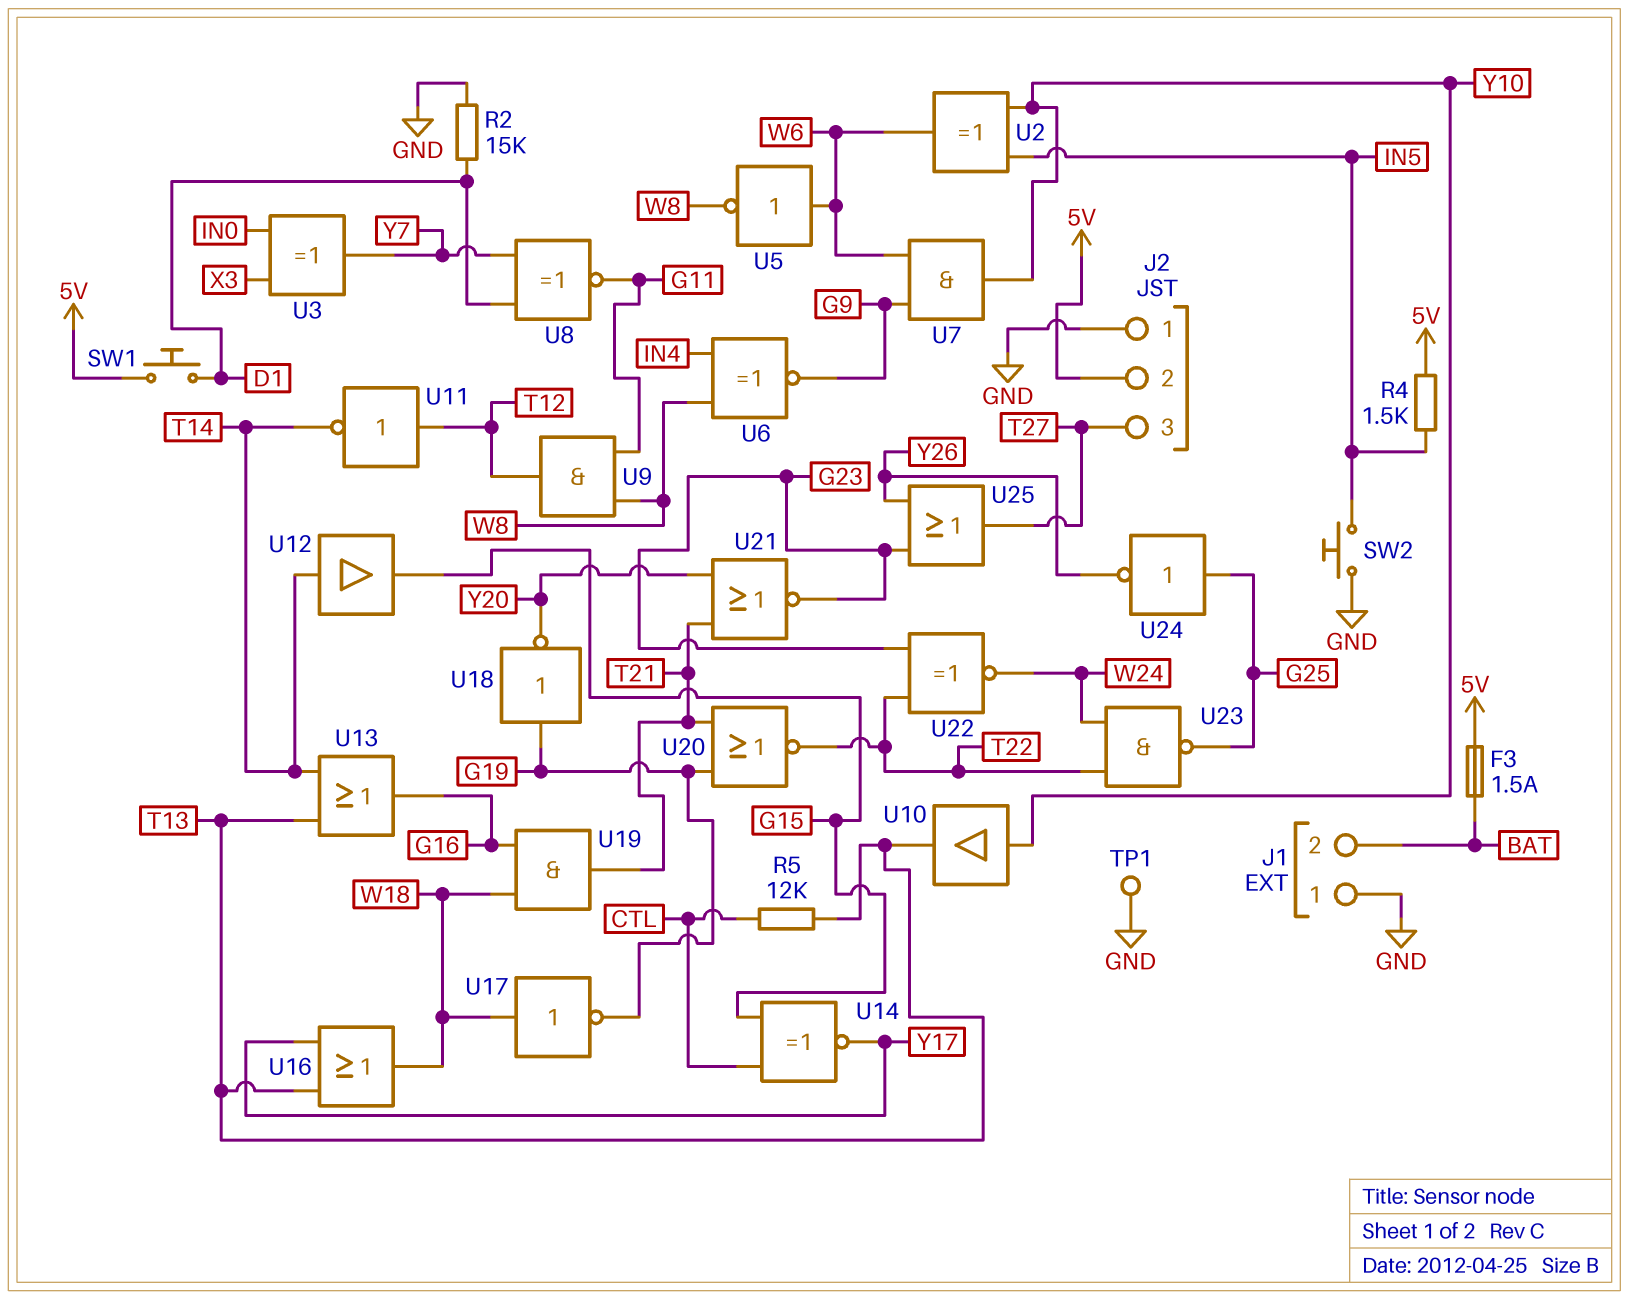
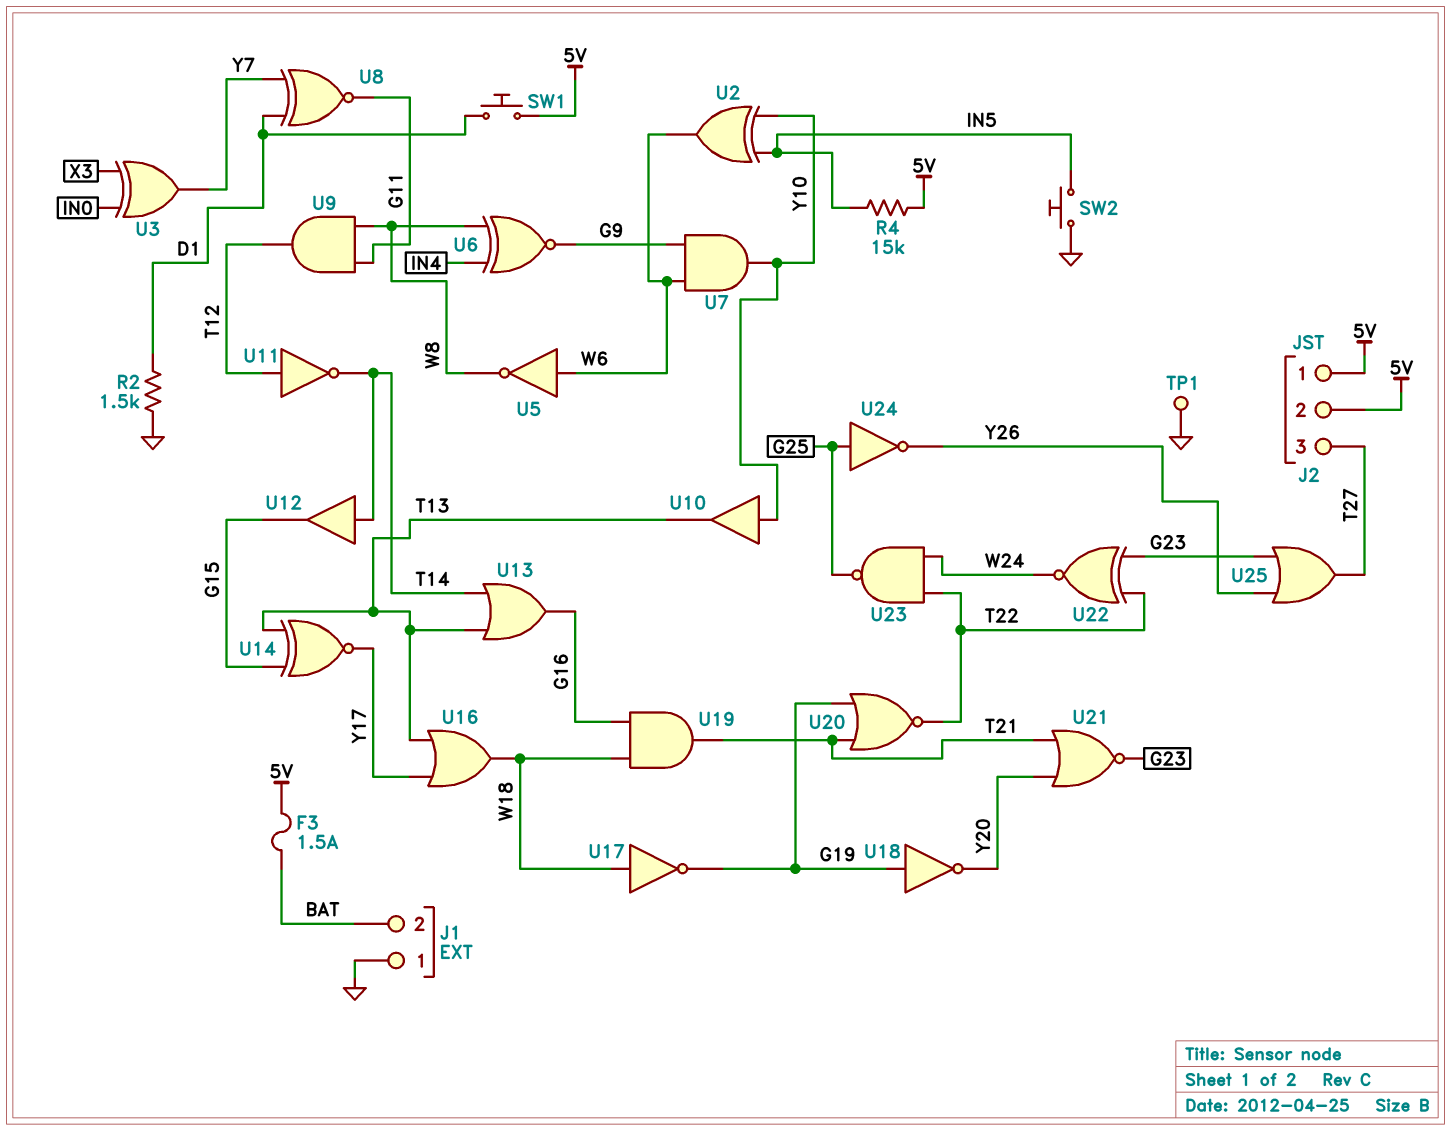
J2 pin 1: GND -> 5V
R2: 15k (D1, GND) -> 1.5k (D1, GND)
R4: 1.5k (5V, IN5) -> 15k (5V, IN5)
R5: 12k (CTL, T13) -> none
U14: XNOR (in CTL, in G15, out Y17) -> XNOR (in G15, in T13, out Y17)

